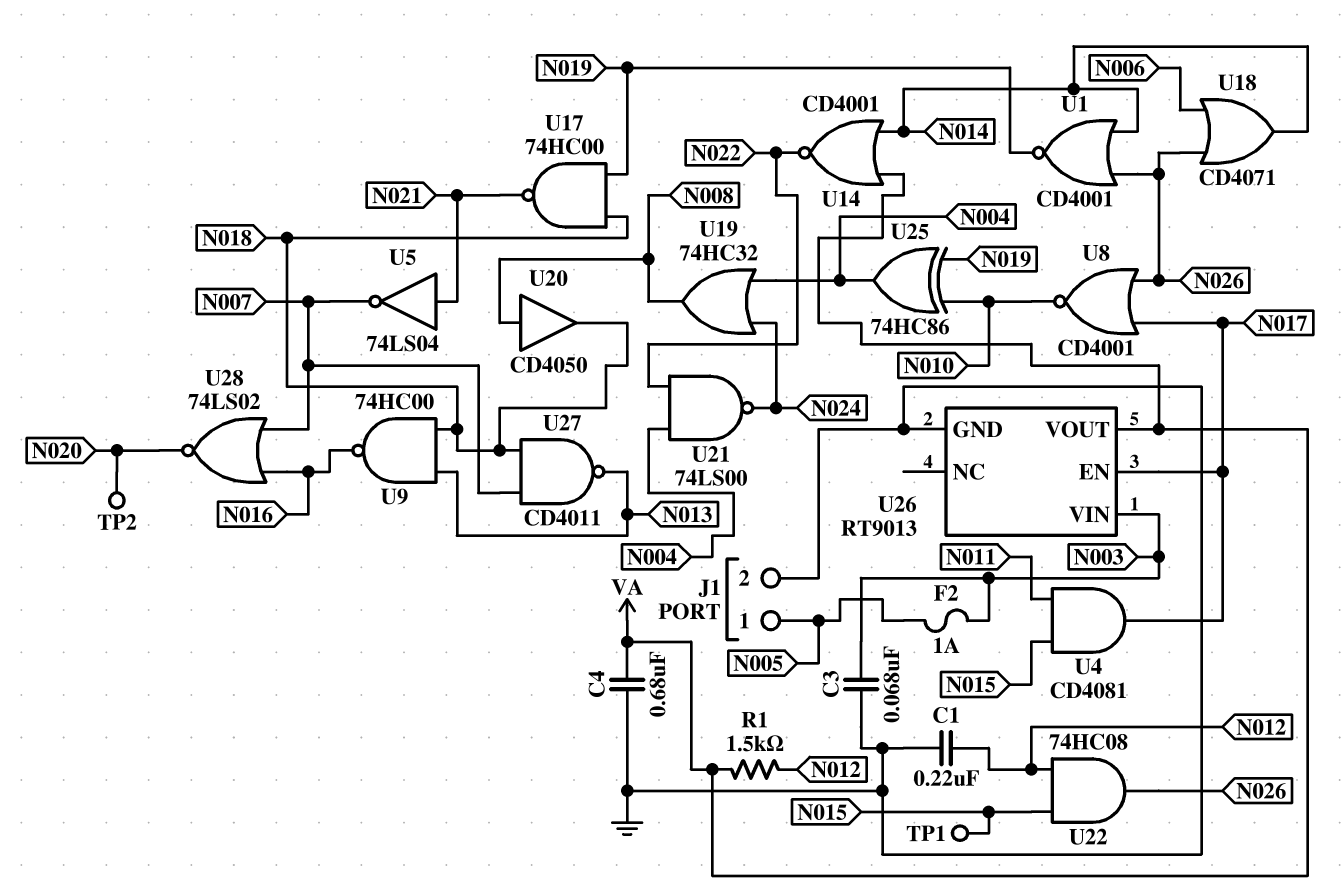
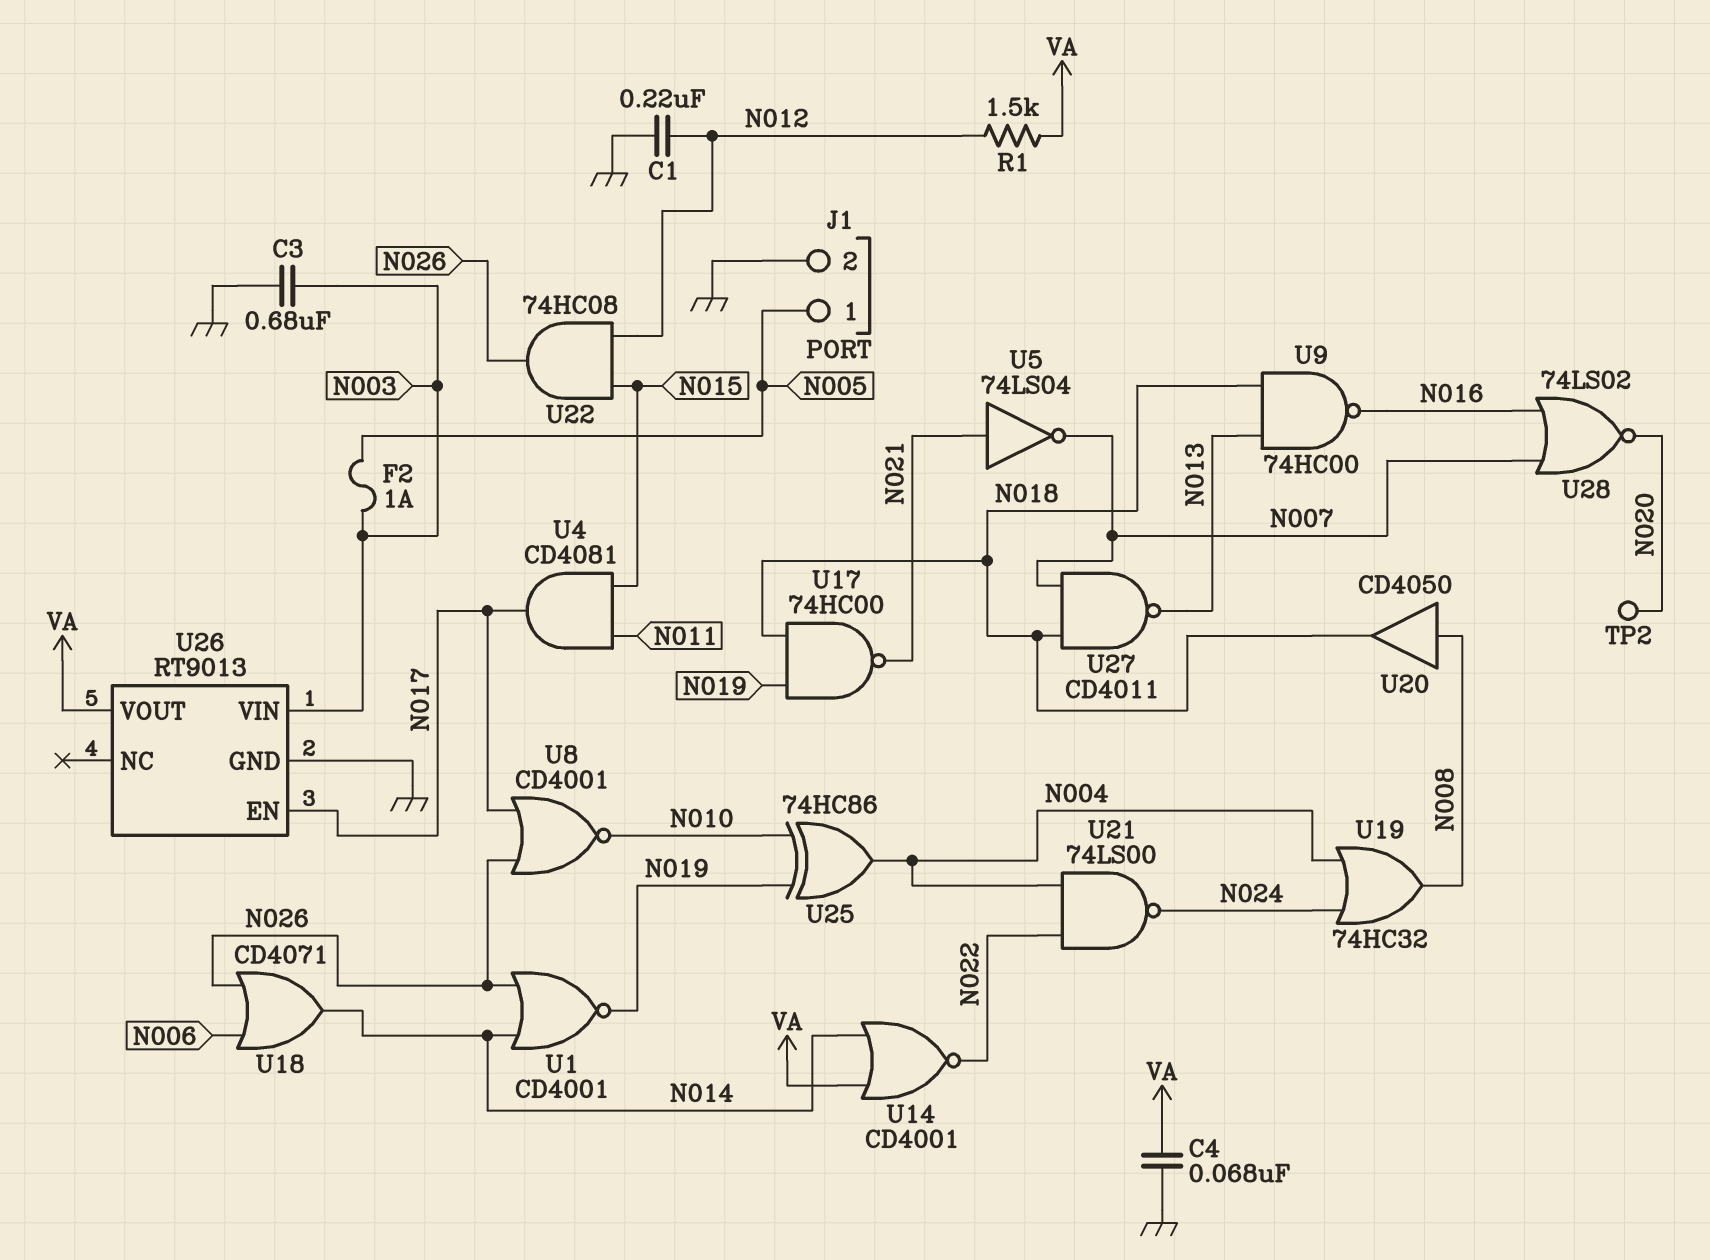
C3: 68nF (GND, N003) -> 680nF (GND, N003)
C4: 680nF (GND, VA) -> 68nF (GND, VA)
TP1: test point (N015) -> none

